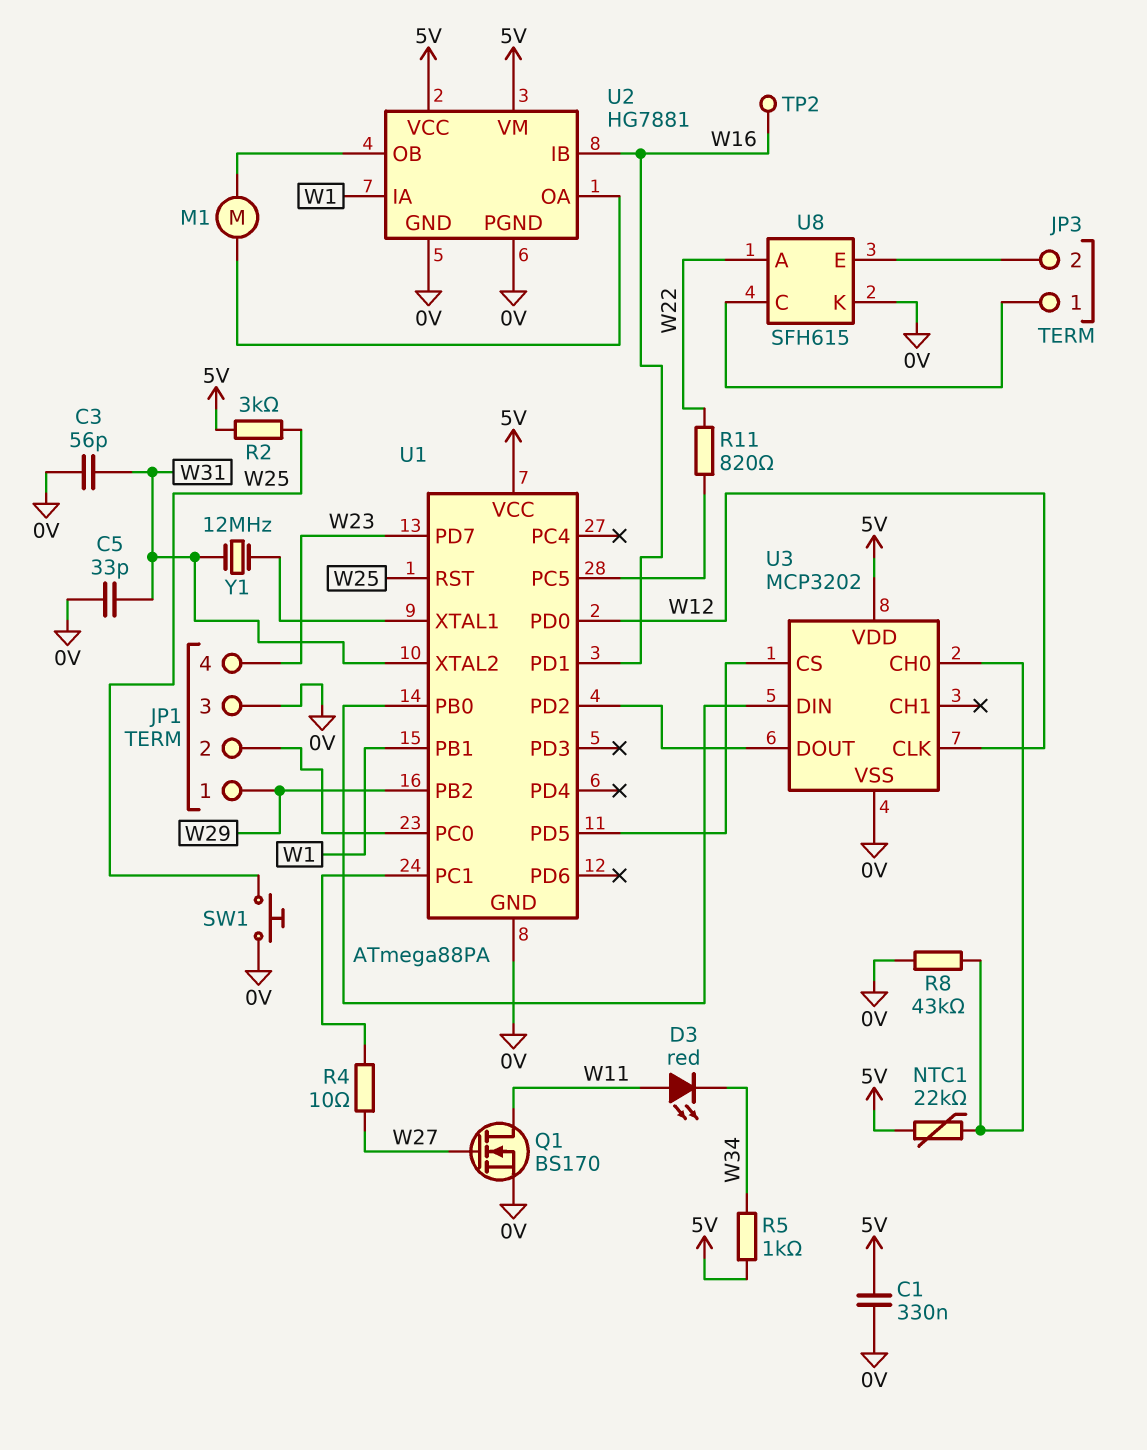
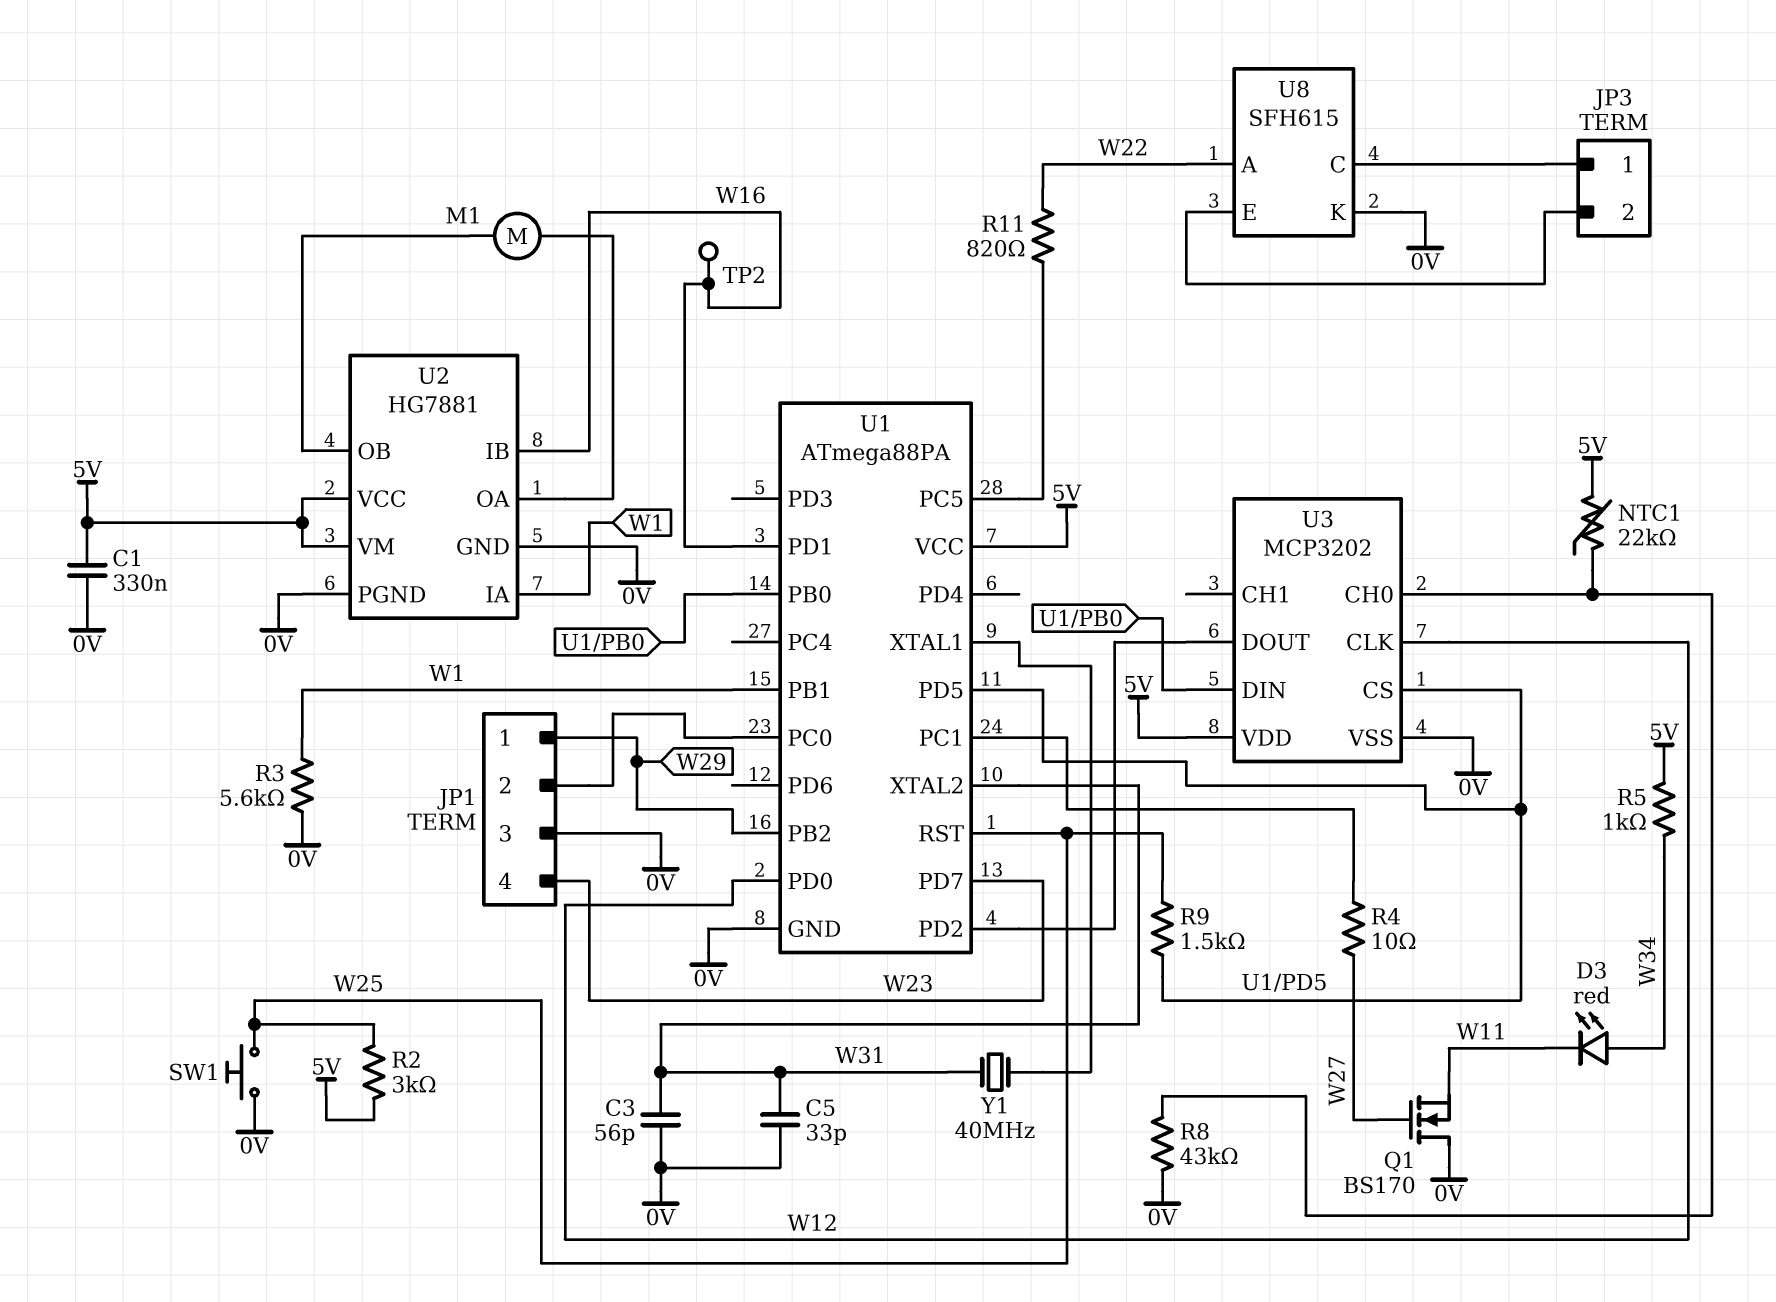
D3: LED red (A W11, K W34) -> LED red (A W34, K W11)
Q1: NMOS BS170 (G W27, D W11, S 0V) -> NMOS BS170 (G W27, D 0V, S W11)
R3: none -> 5.6k (0V, W1)
R9: none -> 1.5k (U1/PD5, W25)
Y1: 12MHz (U1/XTAL1, W31) -> 40MHz (U1/XTAL1, W31)

